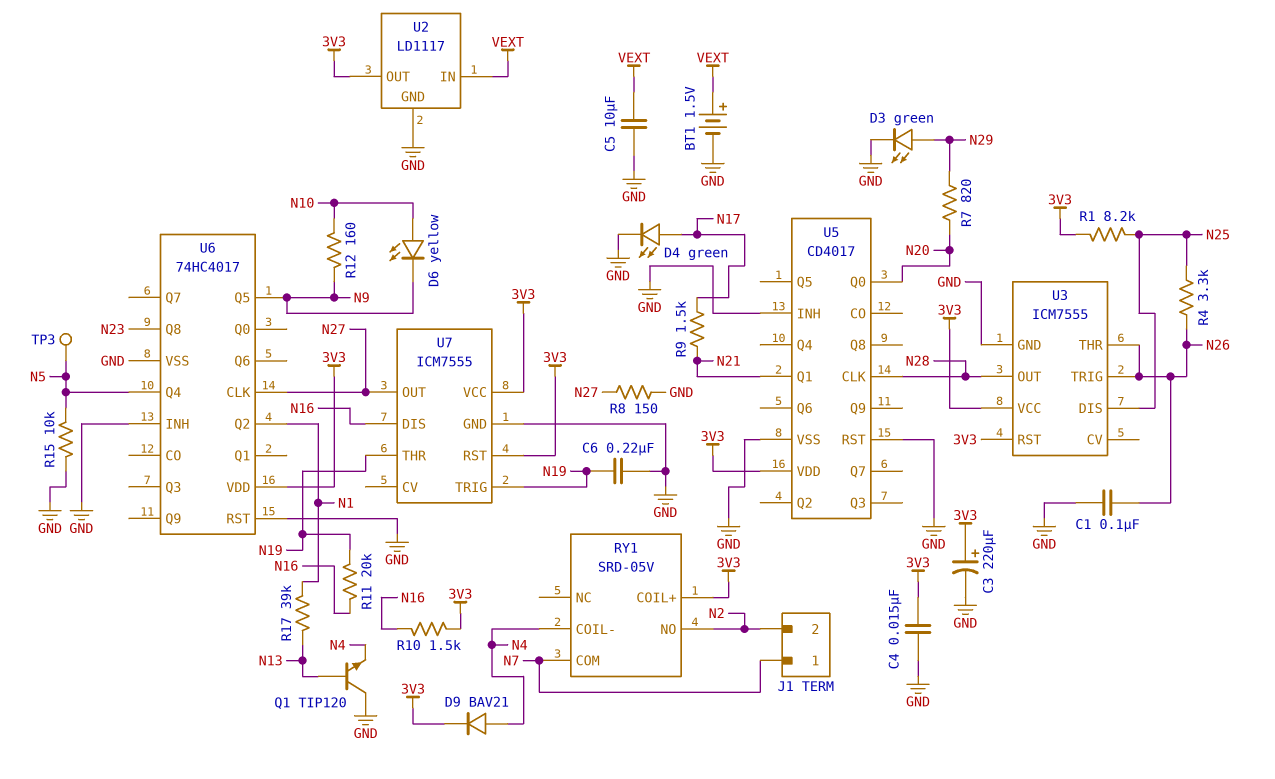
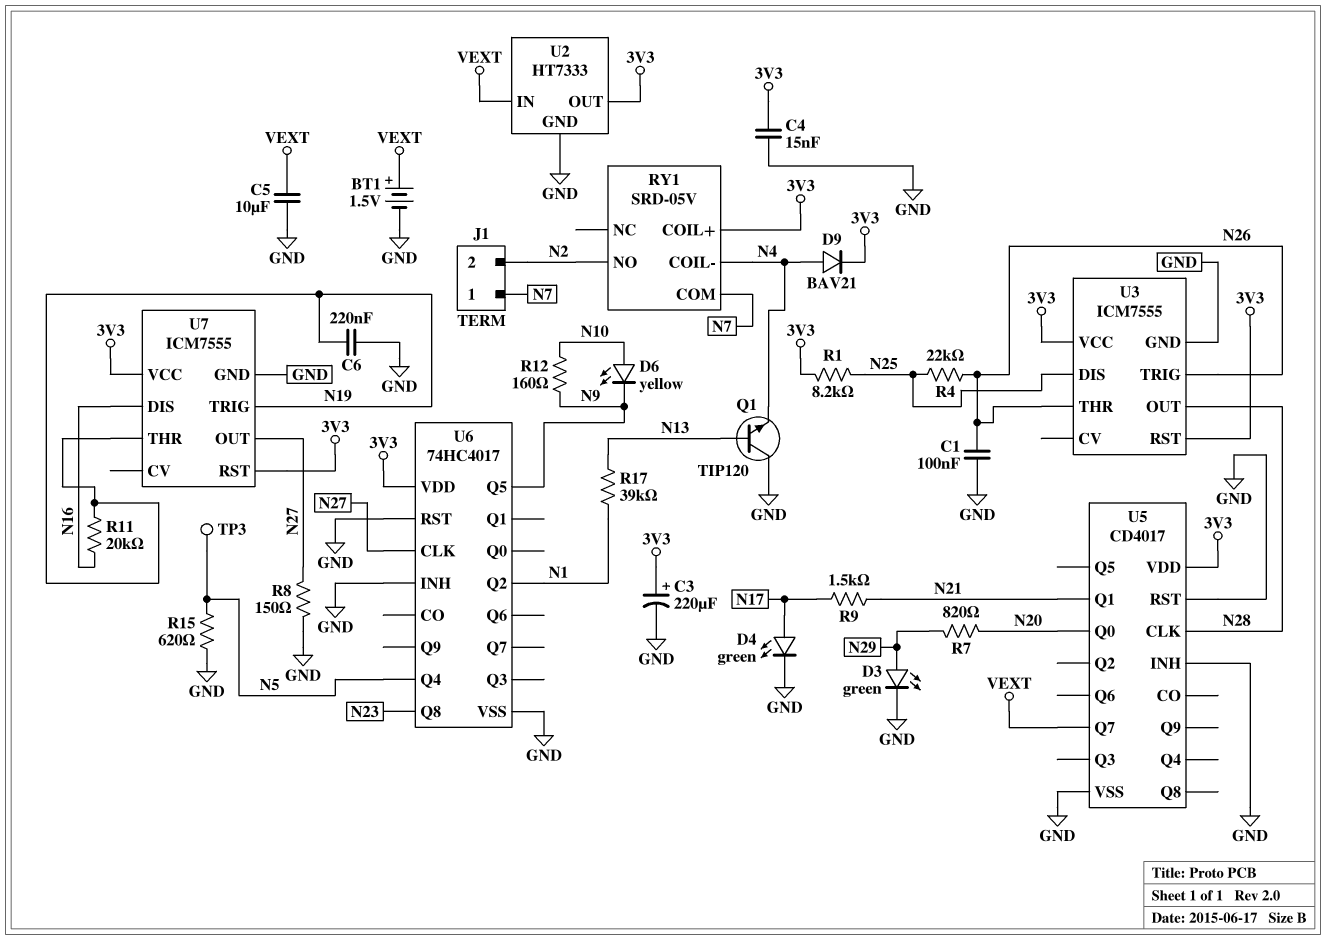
R4: 3.3k (N25, N26) -> 22k (N25, N26)
R10: 1.5k (3V3, N16) -> none
R15: 10k (GND, N5) -> 620 (GND, N5)
U2: LD1117 -> HT7333
U5 pin Q7: none -> VEXT

